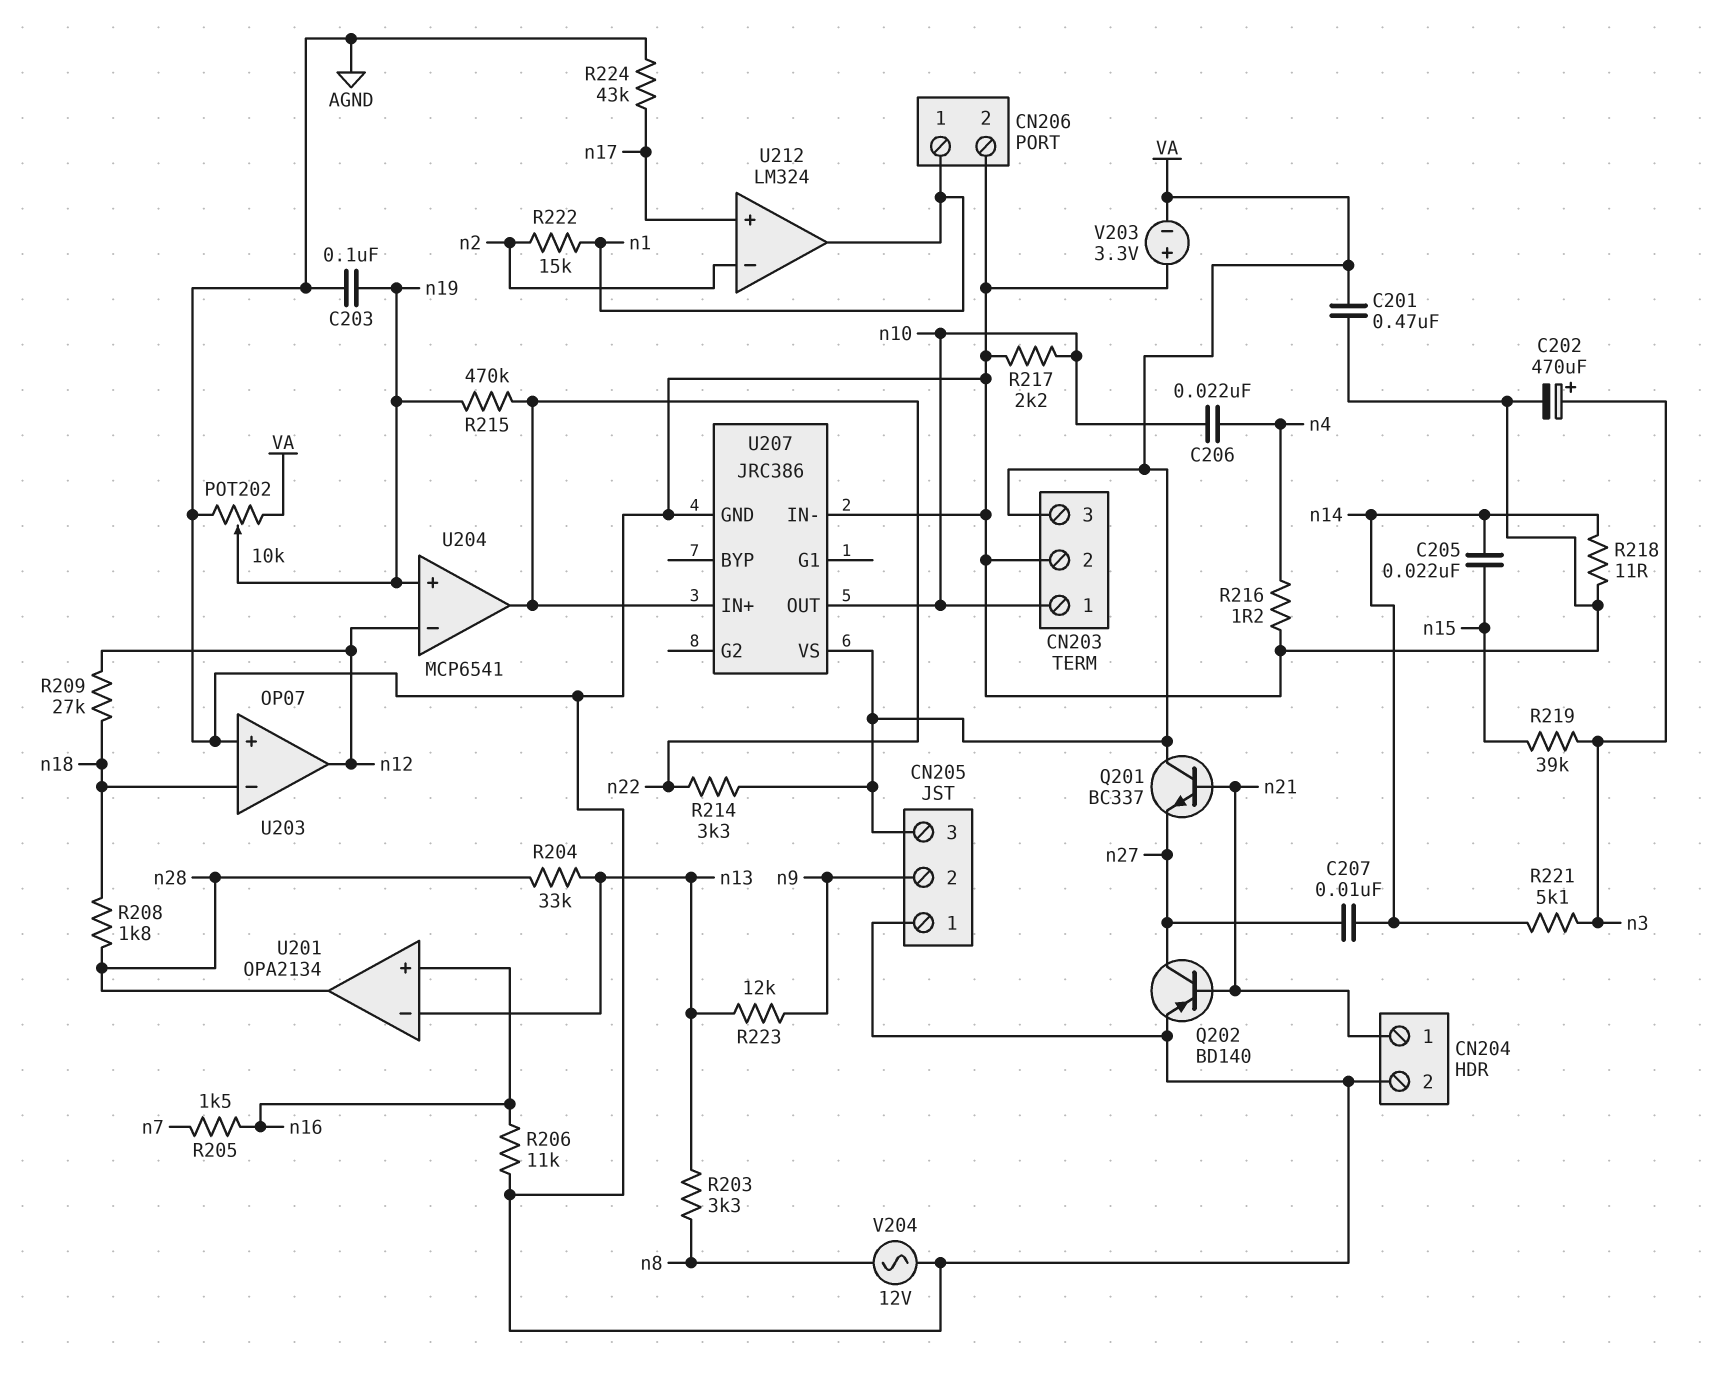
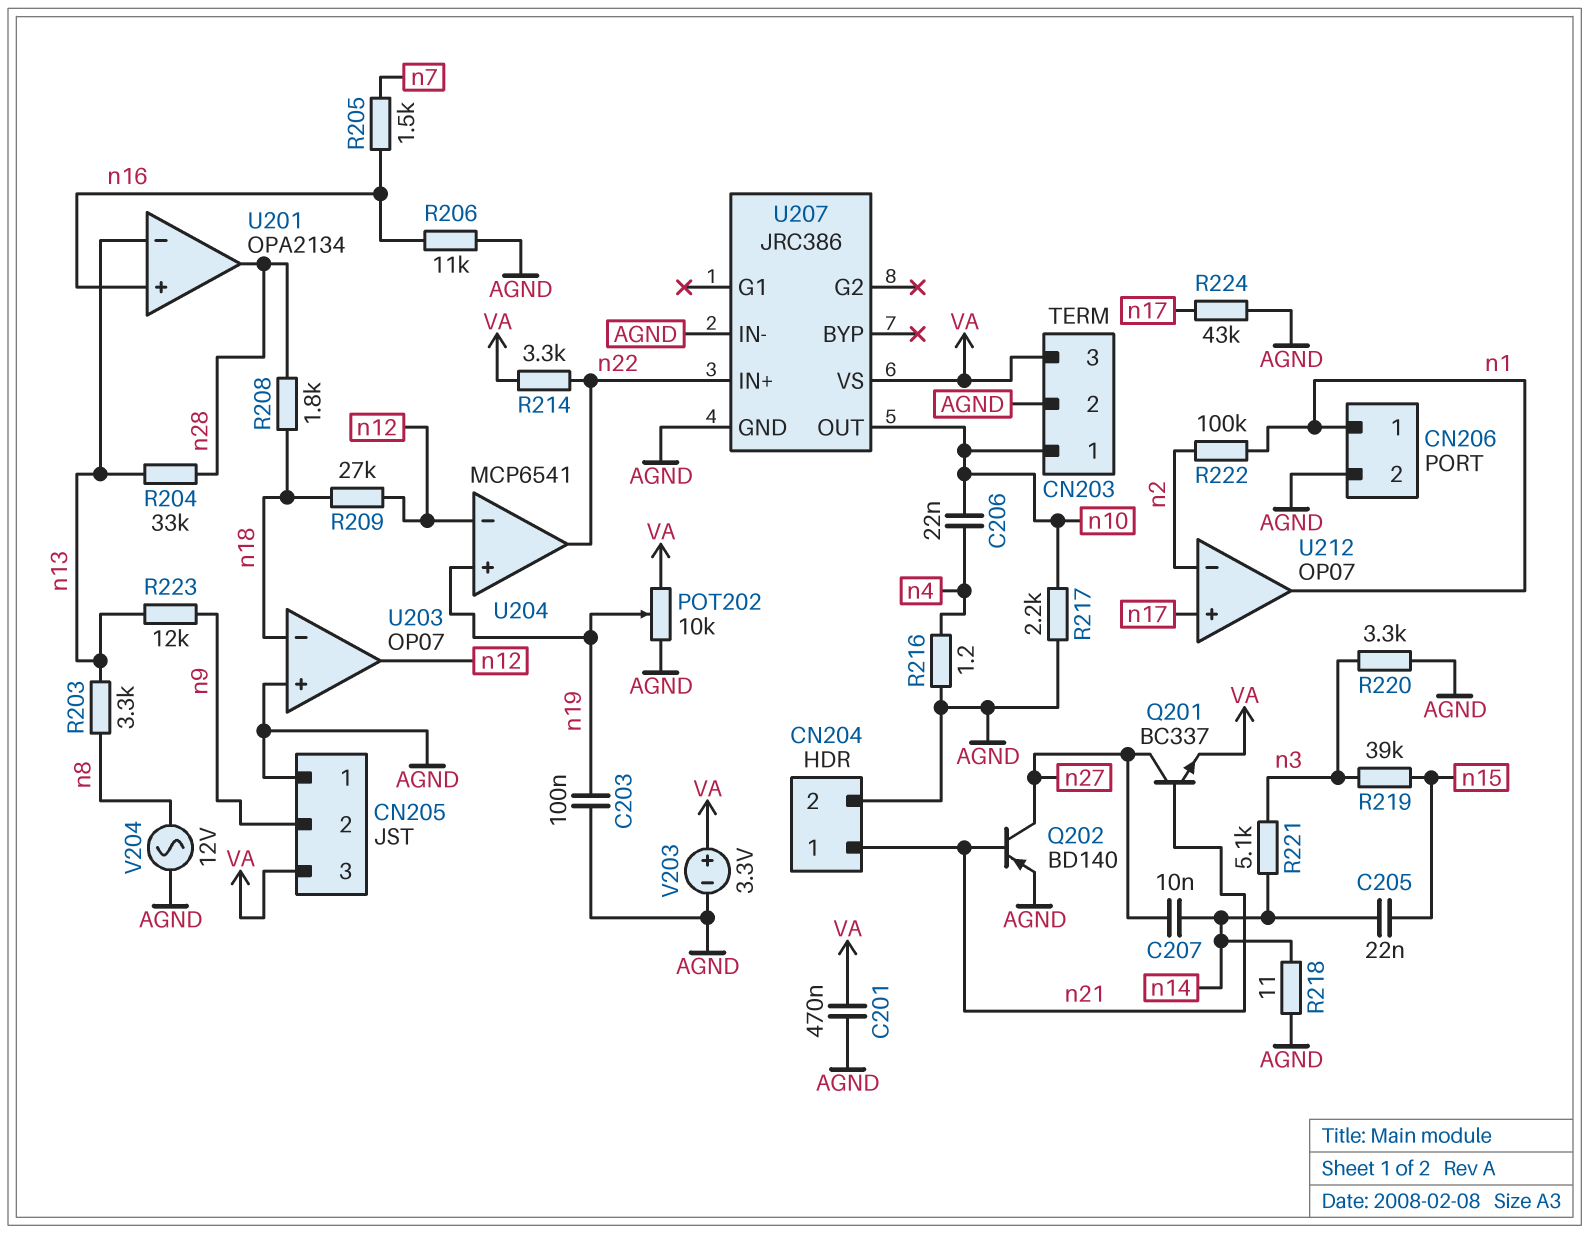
C202: 470uF (plus n3, minus AGND) -> none
Q201: NPN BC337 (B n21, C VA, E n27) -> NPN BC337 (B n21, C n27, E VA)
R215: 470k (n19, n22) -> none
R220: none -> 3.3k (AGND, n3)
R222: 15k (n1, n2) -> 100k (n1, n2)
U212: LM324 -> OP07
V203: 3.3V (plus AGND, minus VA) -> 3.3V (plus VA, minus AGND)

